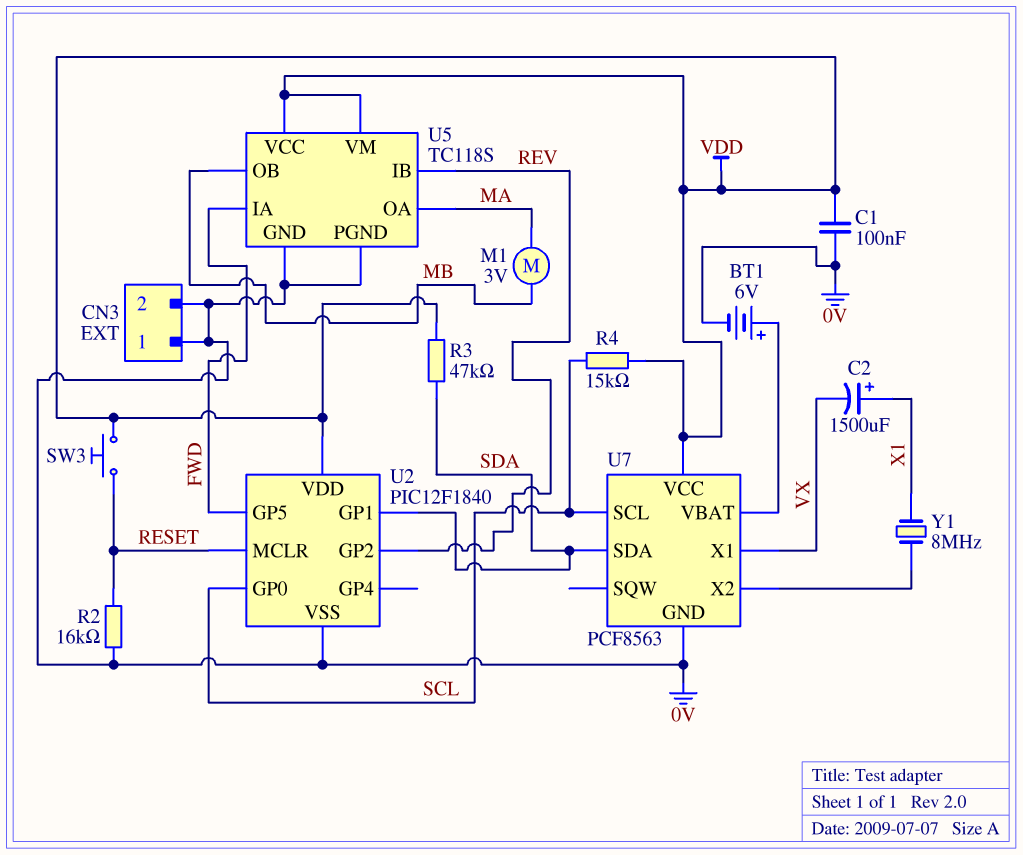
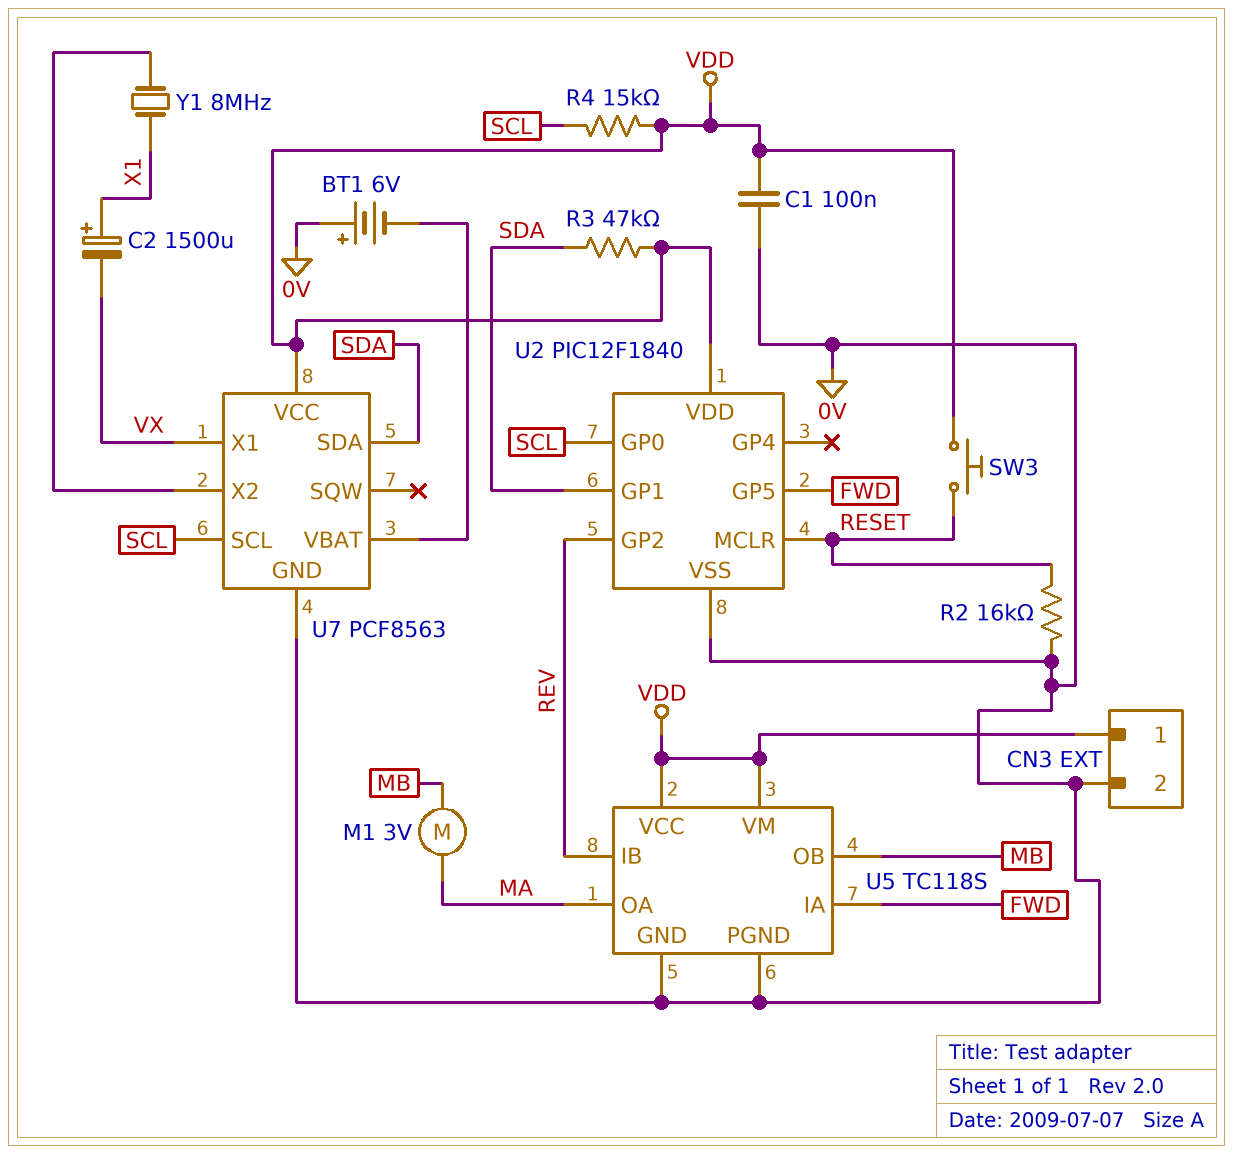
BT1: 6V (plus U7/VBAT, minus 0V) -> 6V (plus 0V, minus U7/VBAT)
CN3 pin 1: 0V -> VDD

